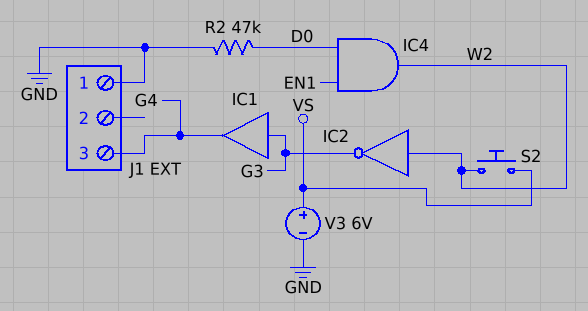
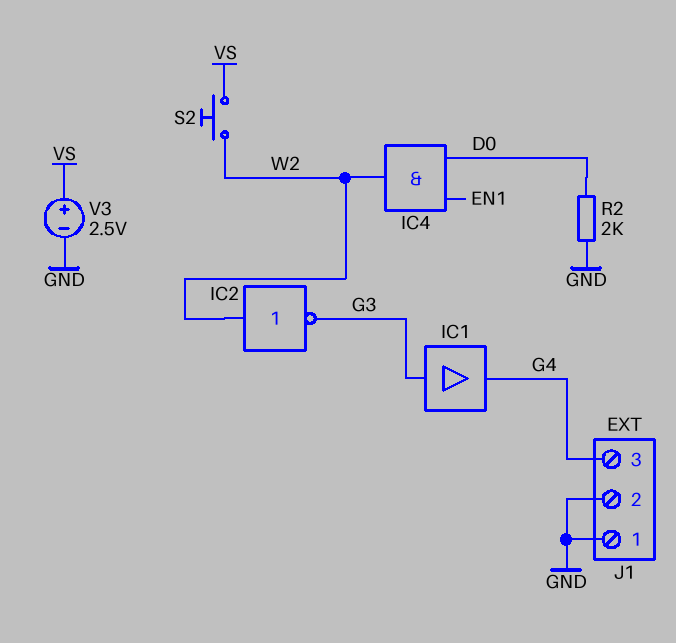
J1 pin 2: none -> GND
R2: 47k (D0, GND) -> 2k (D0, GND)
V3: 6V (plus VS, minus GND) -> 2.5V (plus VS, minus GND)

